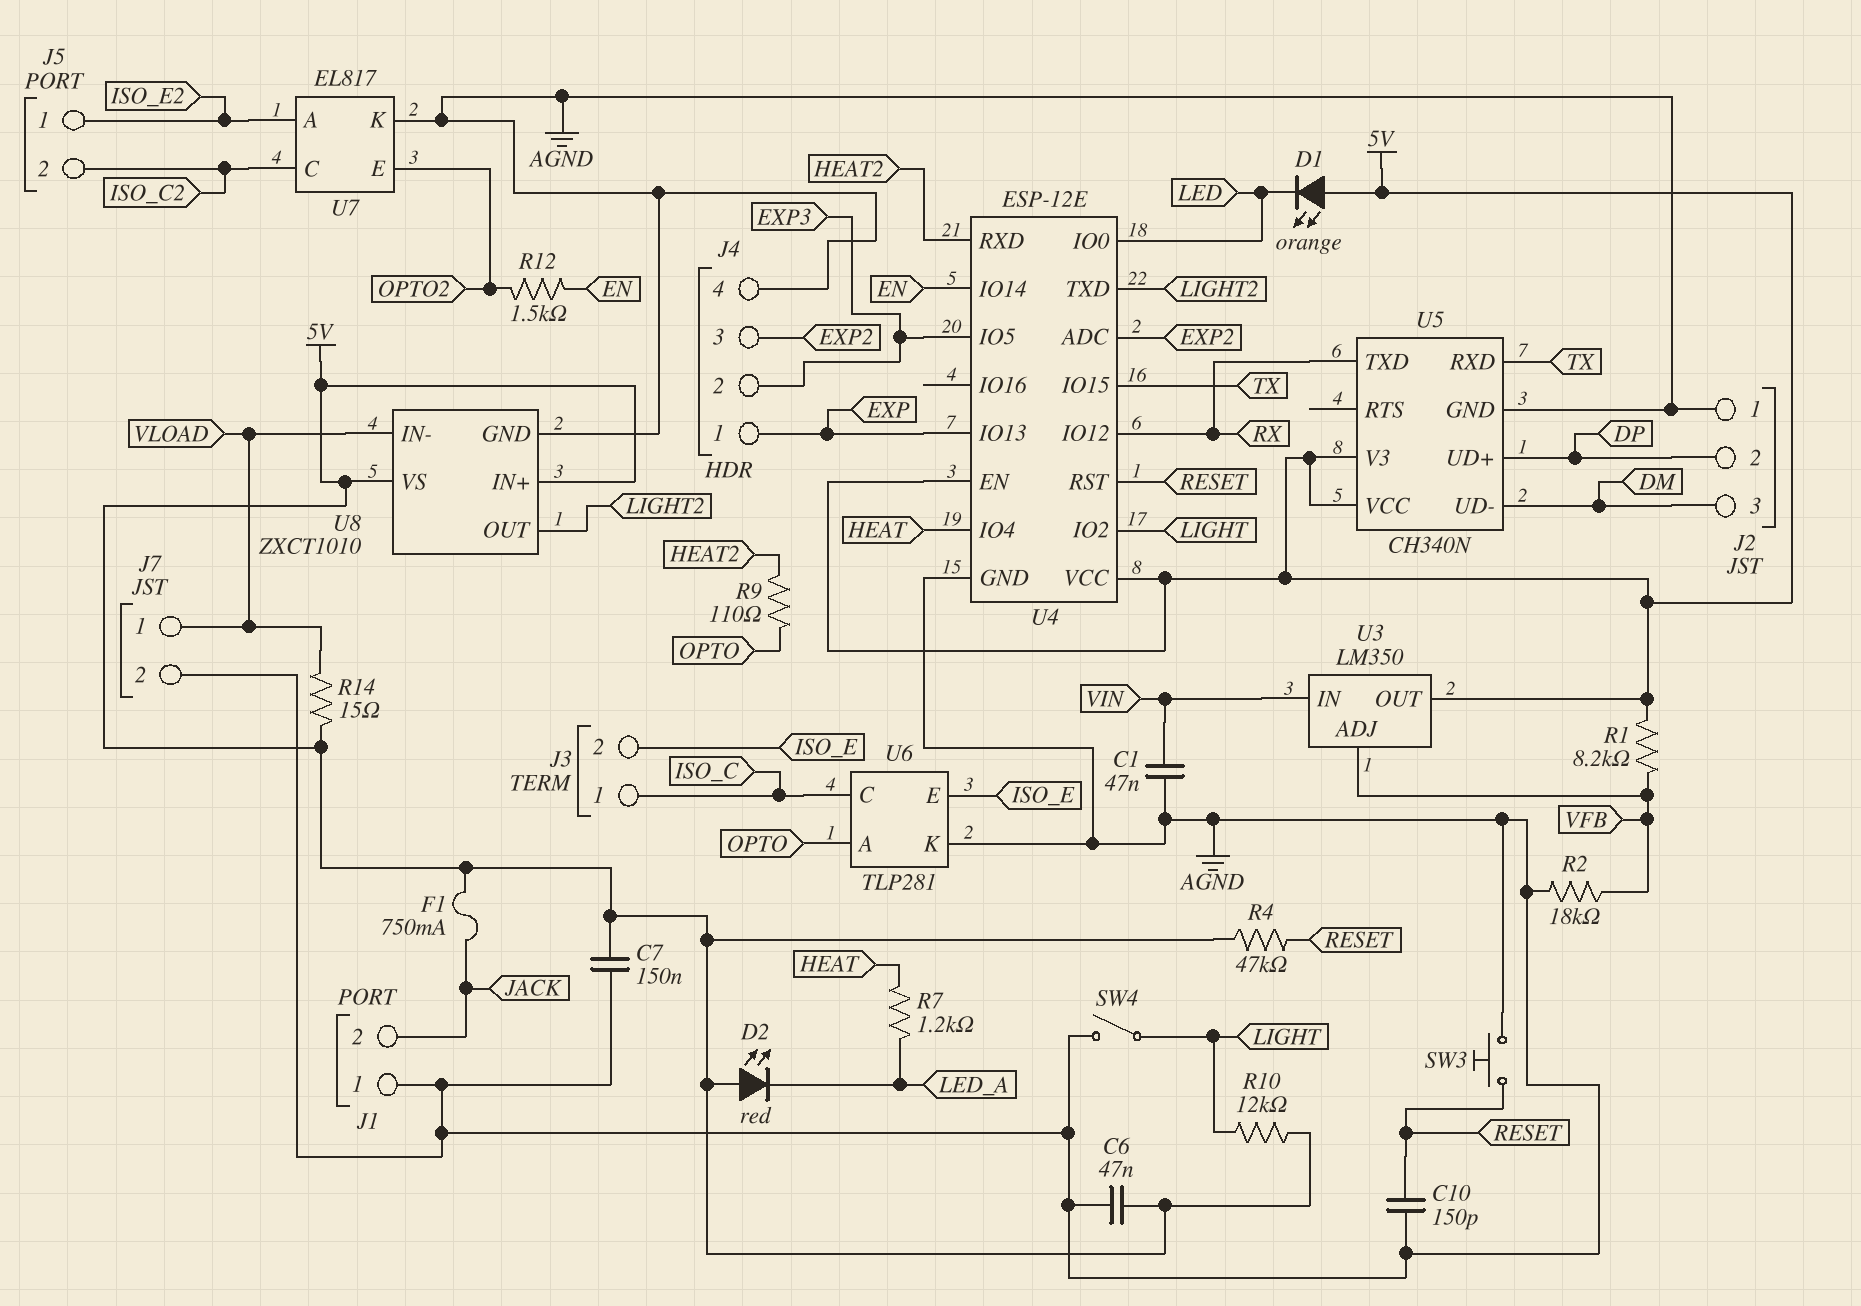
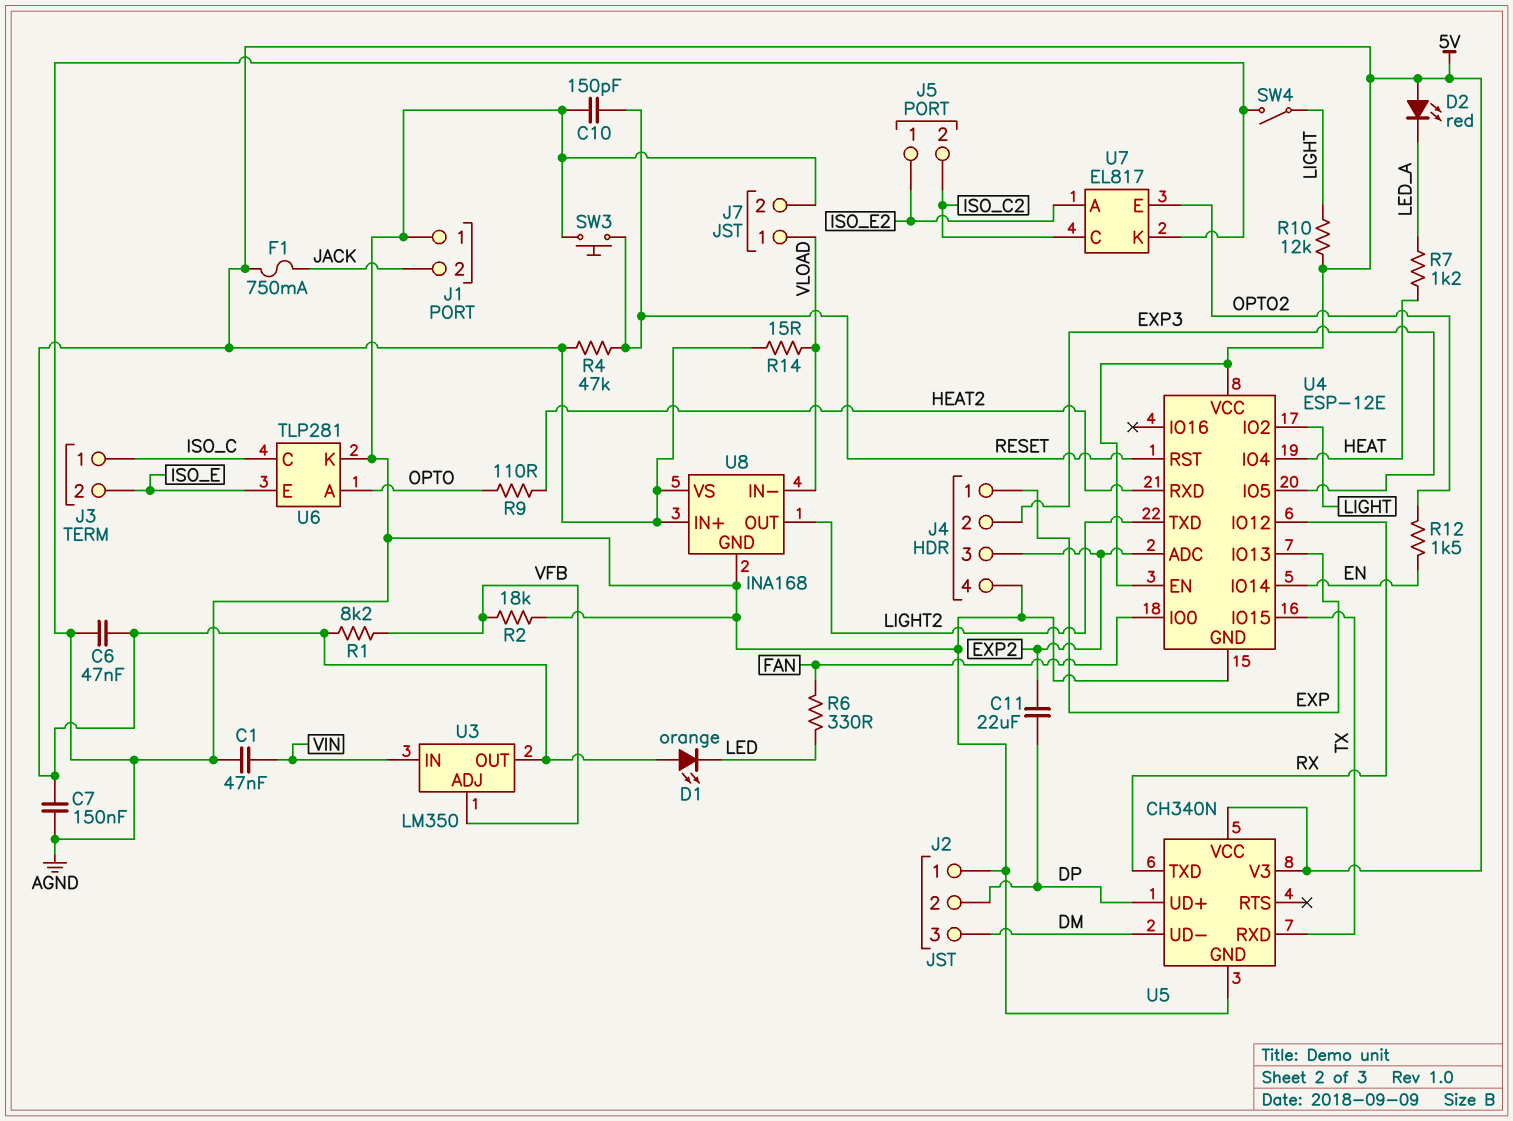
C11: none -> 22uF (DP, EXP2)
R6: none -> 330 (FAN, LED)
U4 pin IO0: LED -> FAN
U8: ZXCT1010 -> INA168

